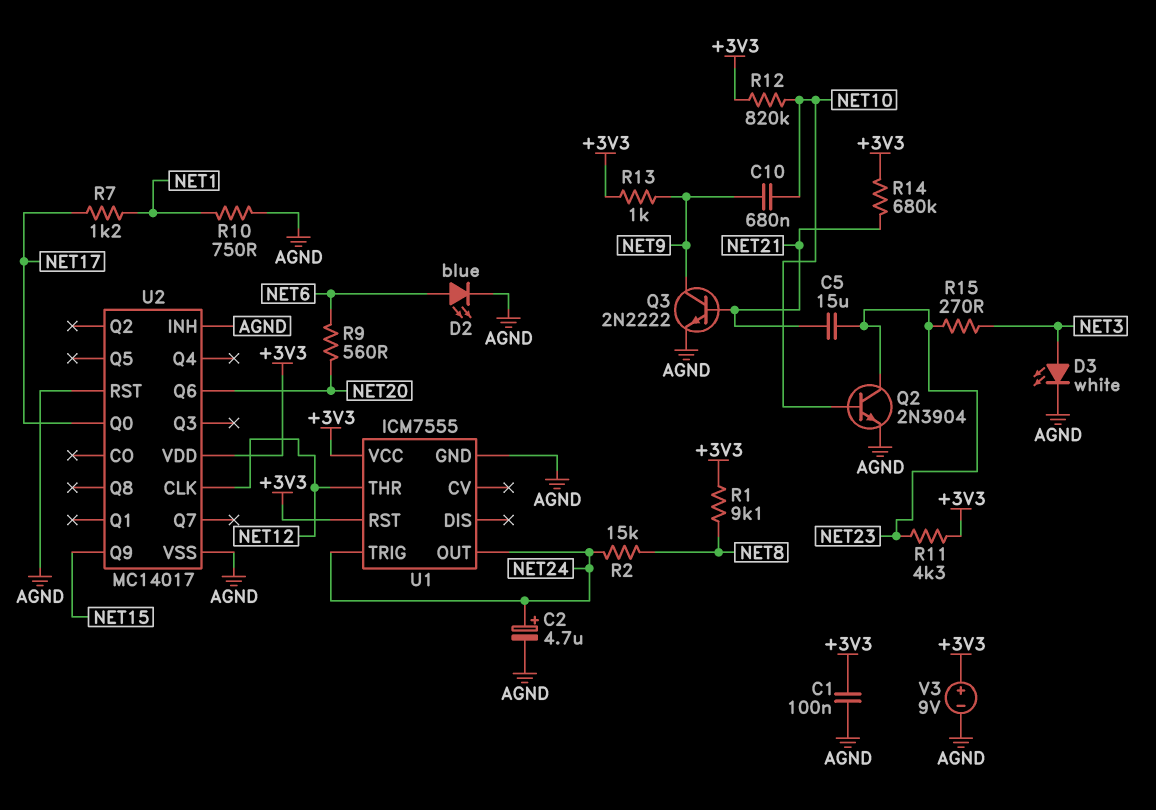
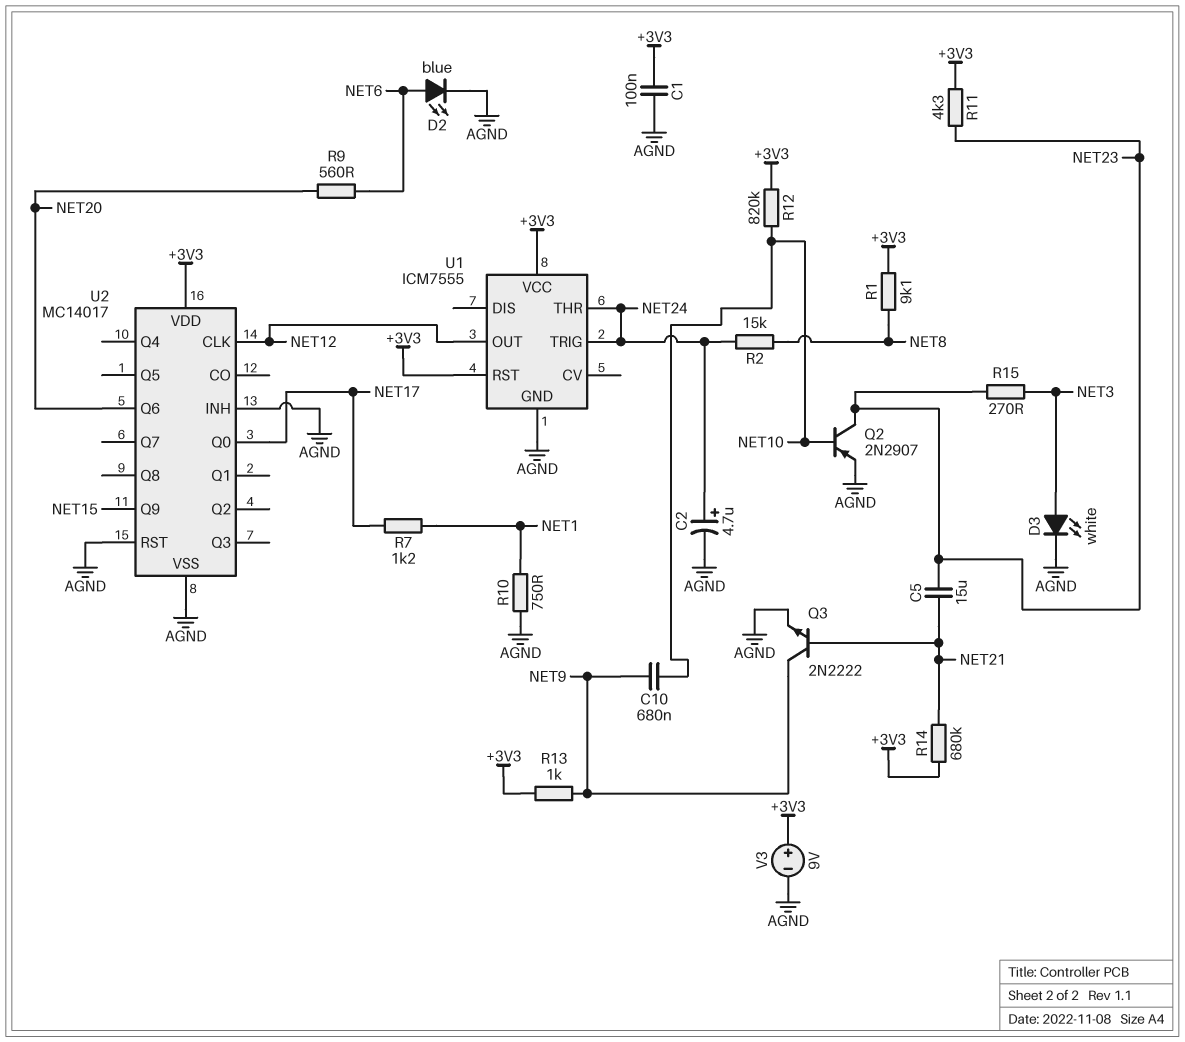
Q2: NPN 2N3904 (B NET10, C NET23, E AGND) -> PNP 2N2907 (B NET10, C NET23, E AGND)
U1 pin OUT: NET24 -> NET12
U1 pin THR: NET12 -> NET24

